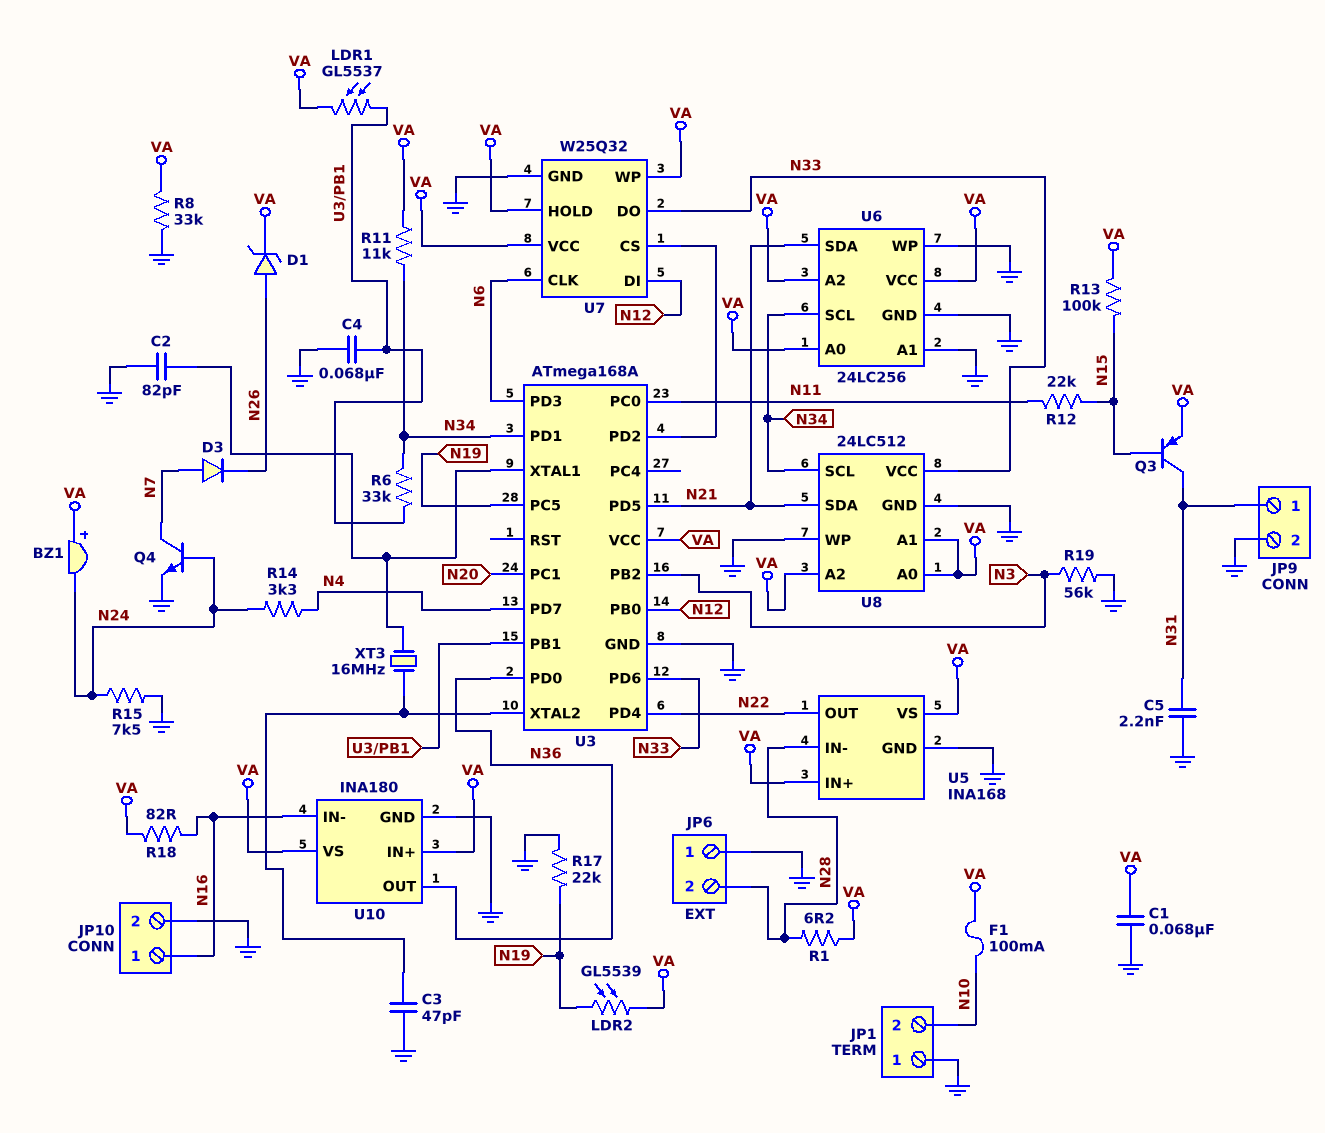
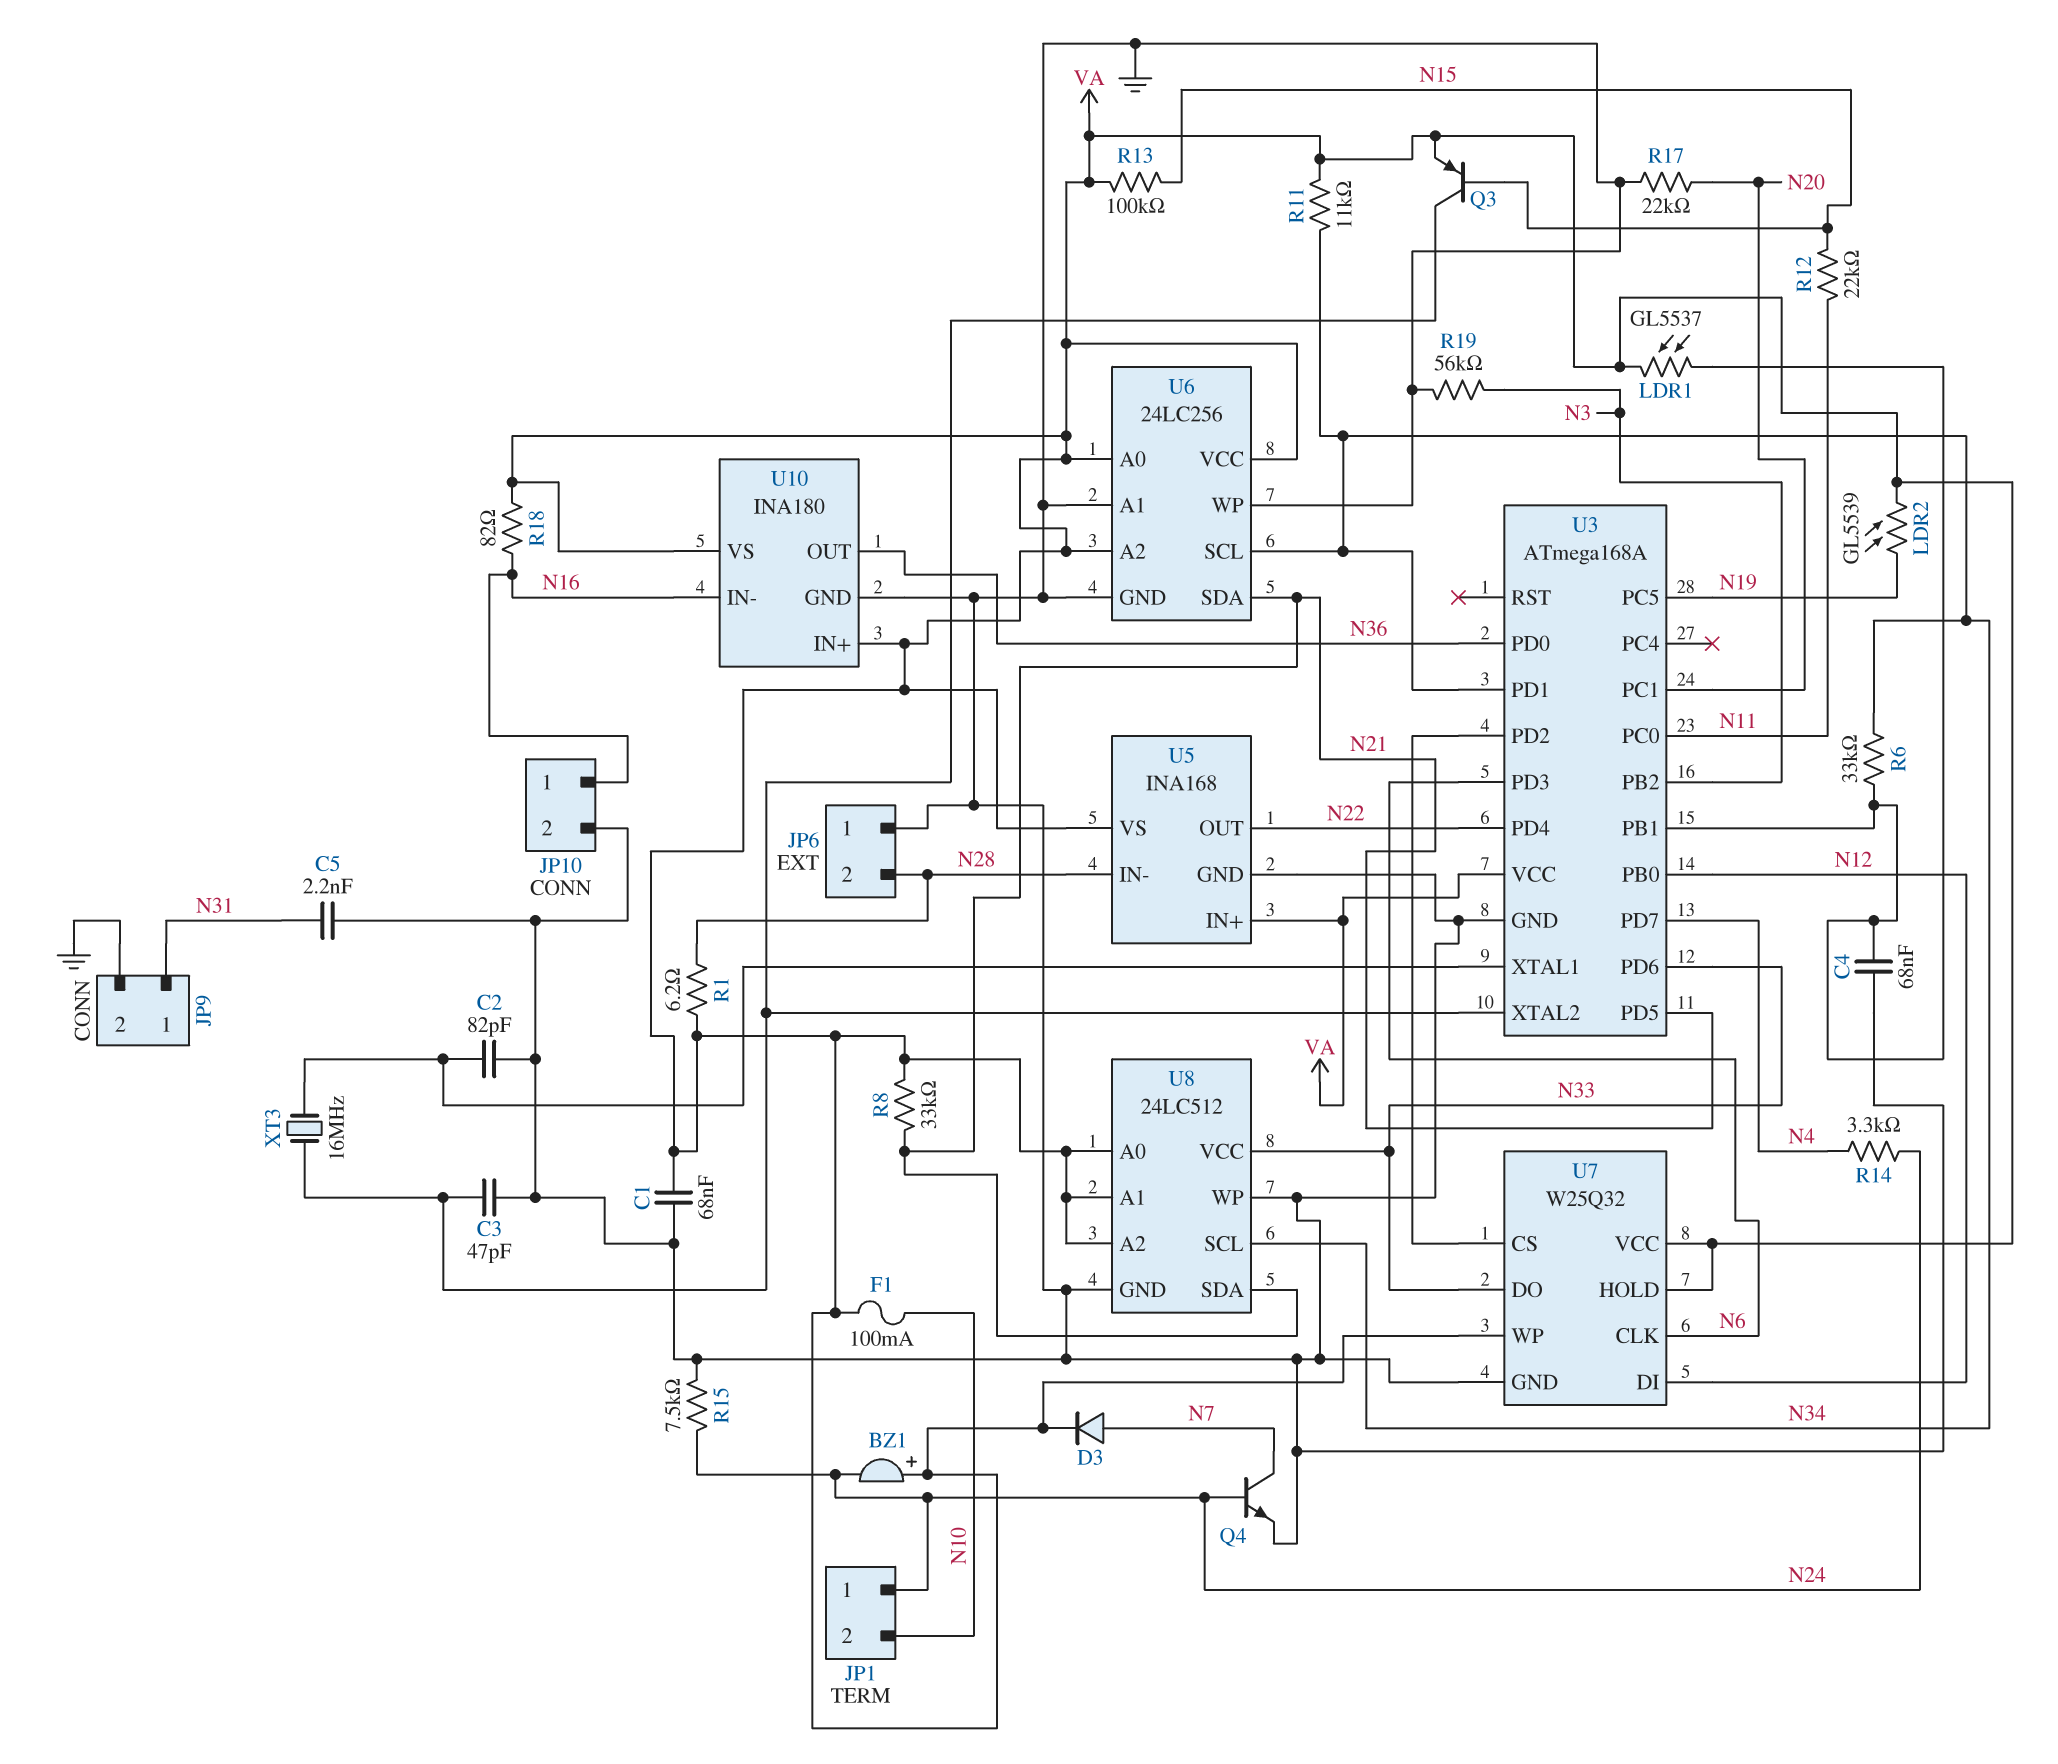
D1: zener (A N26, K VA) -> none
D3: diode (A N7, K N26) -> diode (A N7, K VA)
JP1 pin 1: GND -> N24
Q3: PNP (B N15, C N31, E VA) -> PNP (B N15, C U3/XTAL2, E VA)
R8: 33k (GND, VA) -> 33k (N21, VA)
R17: 22k (GND, N19) -> 22k (GND, N20)

